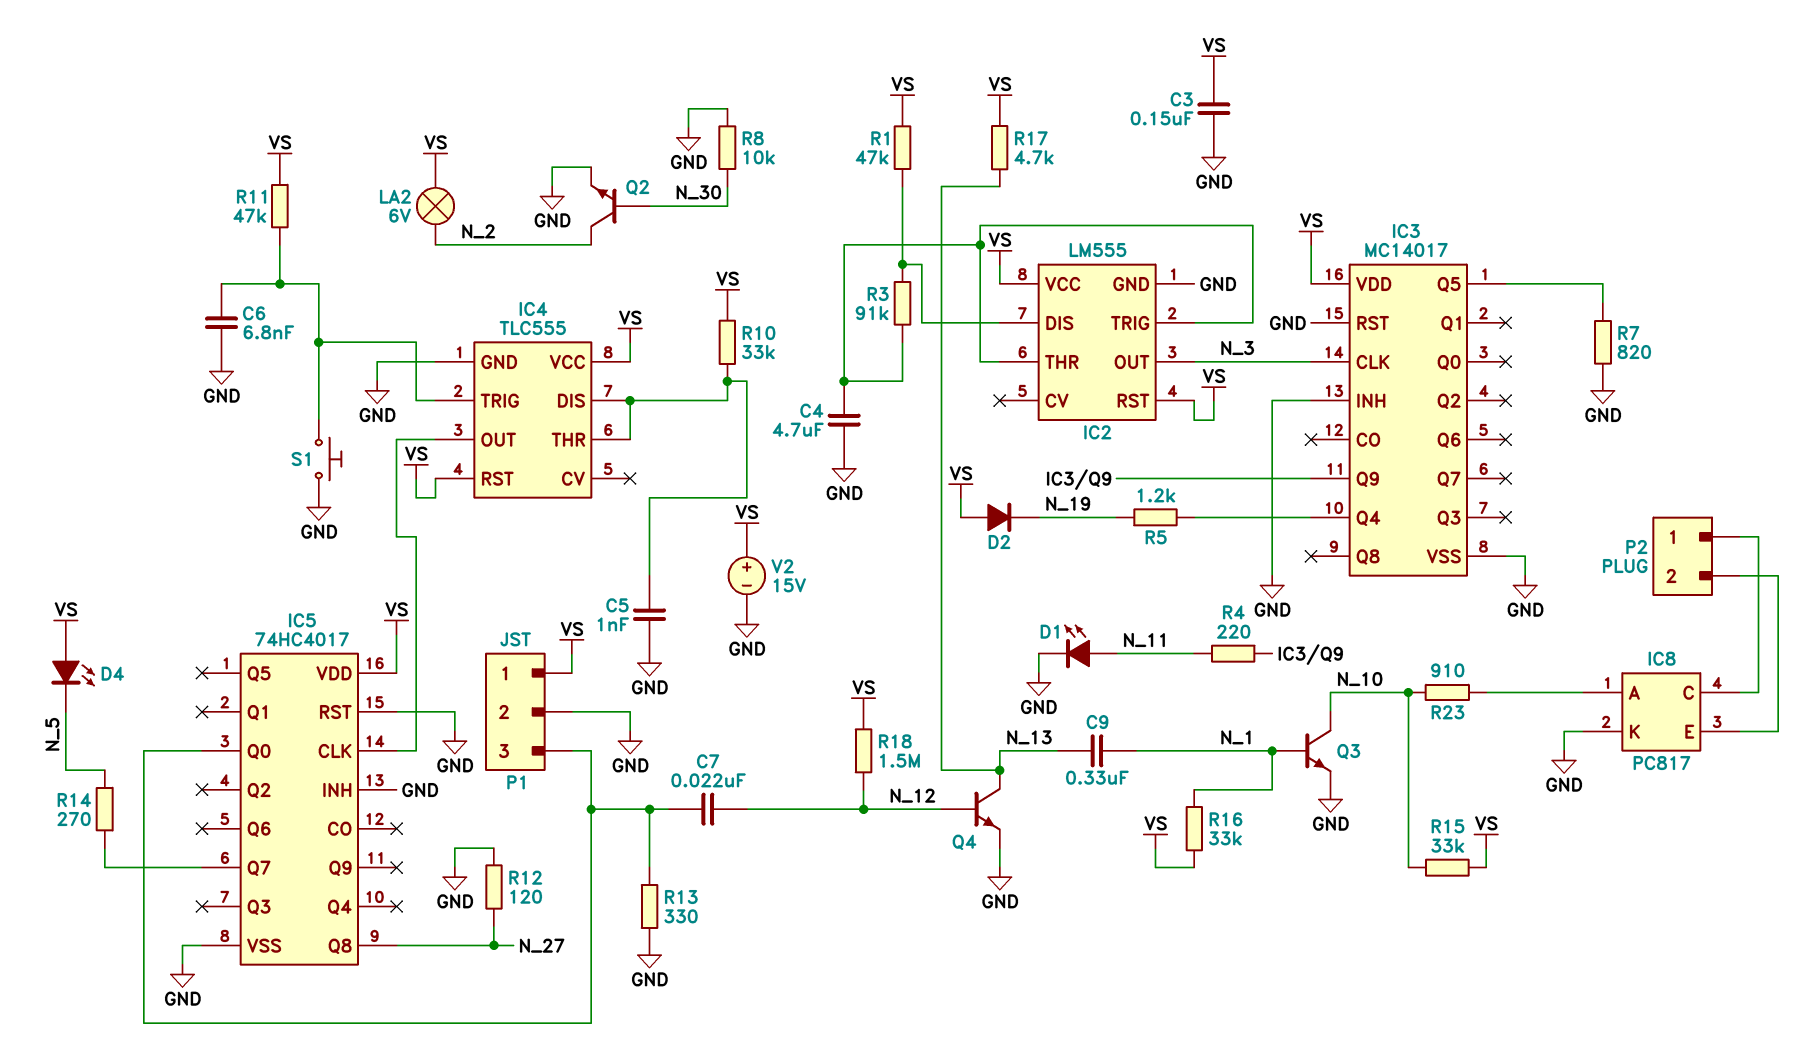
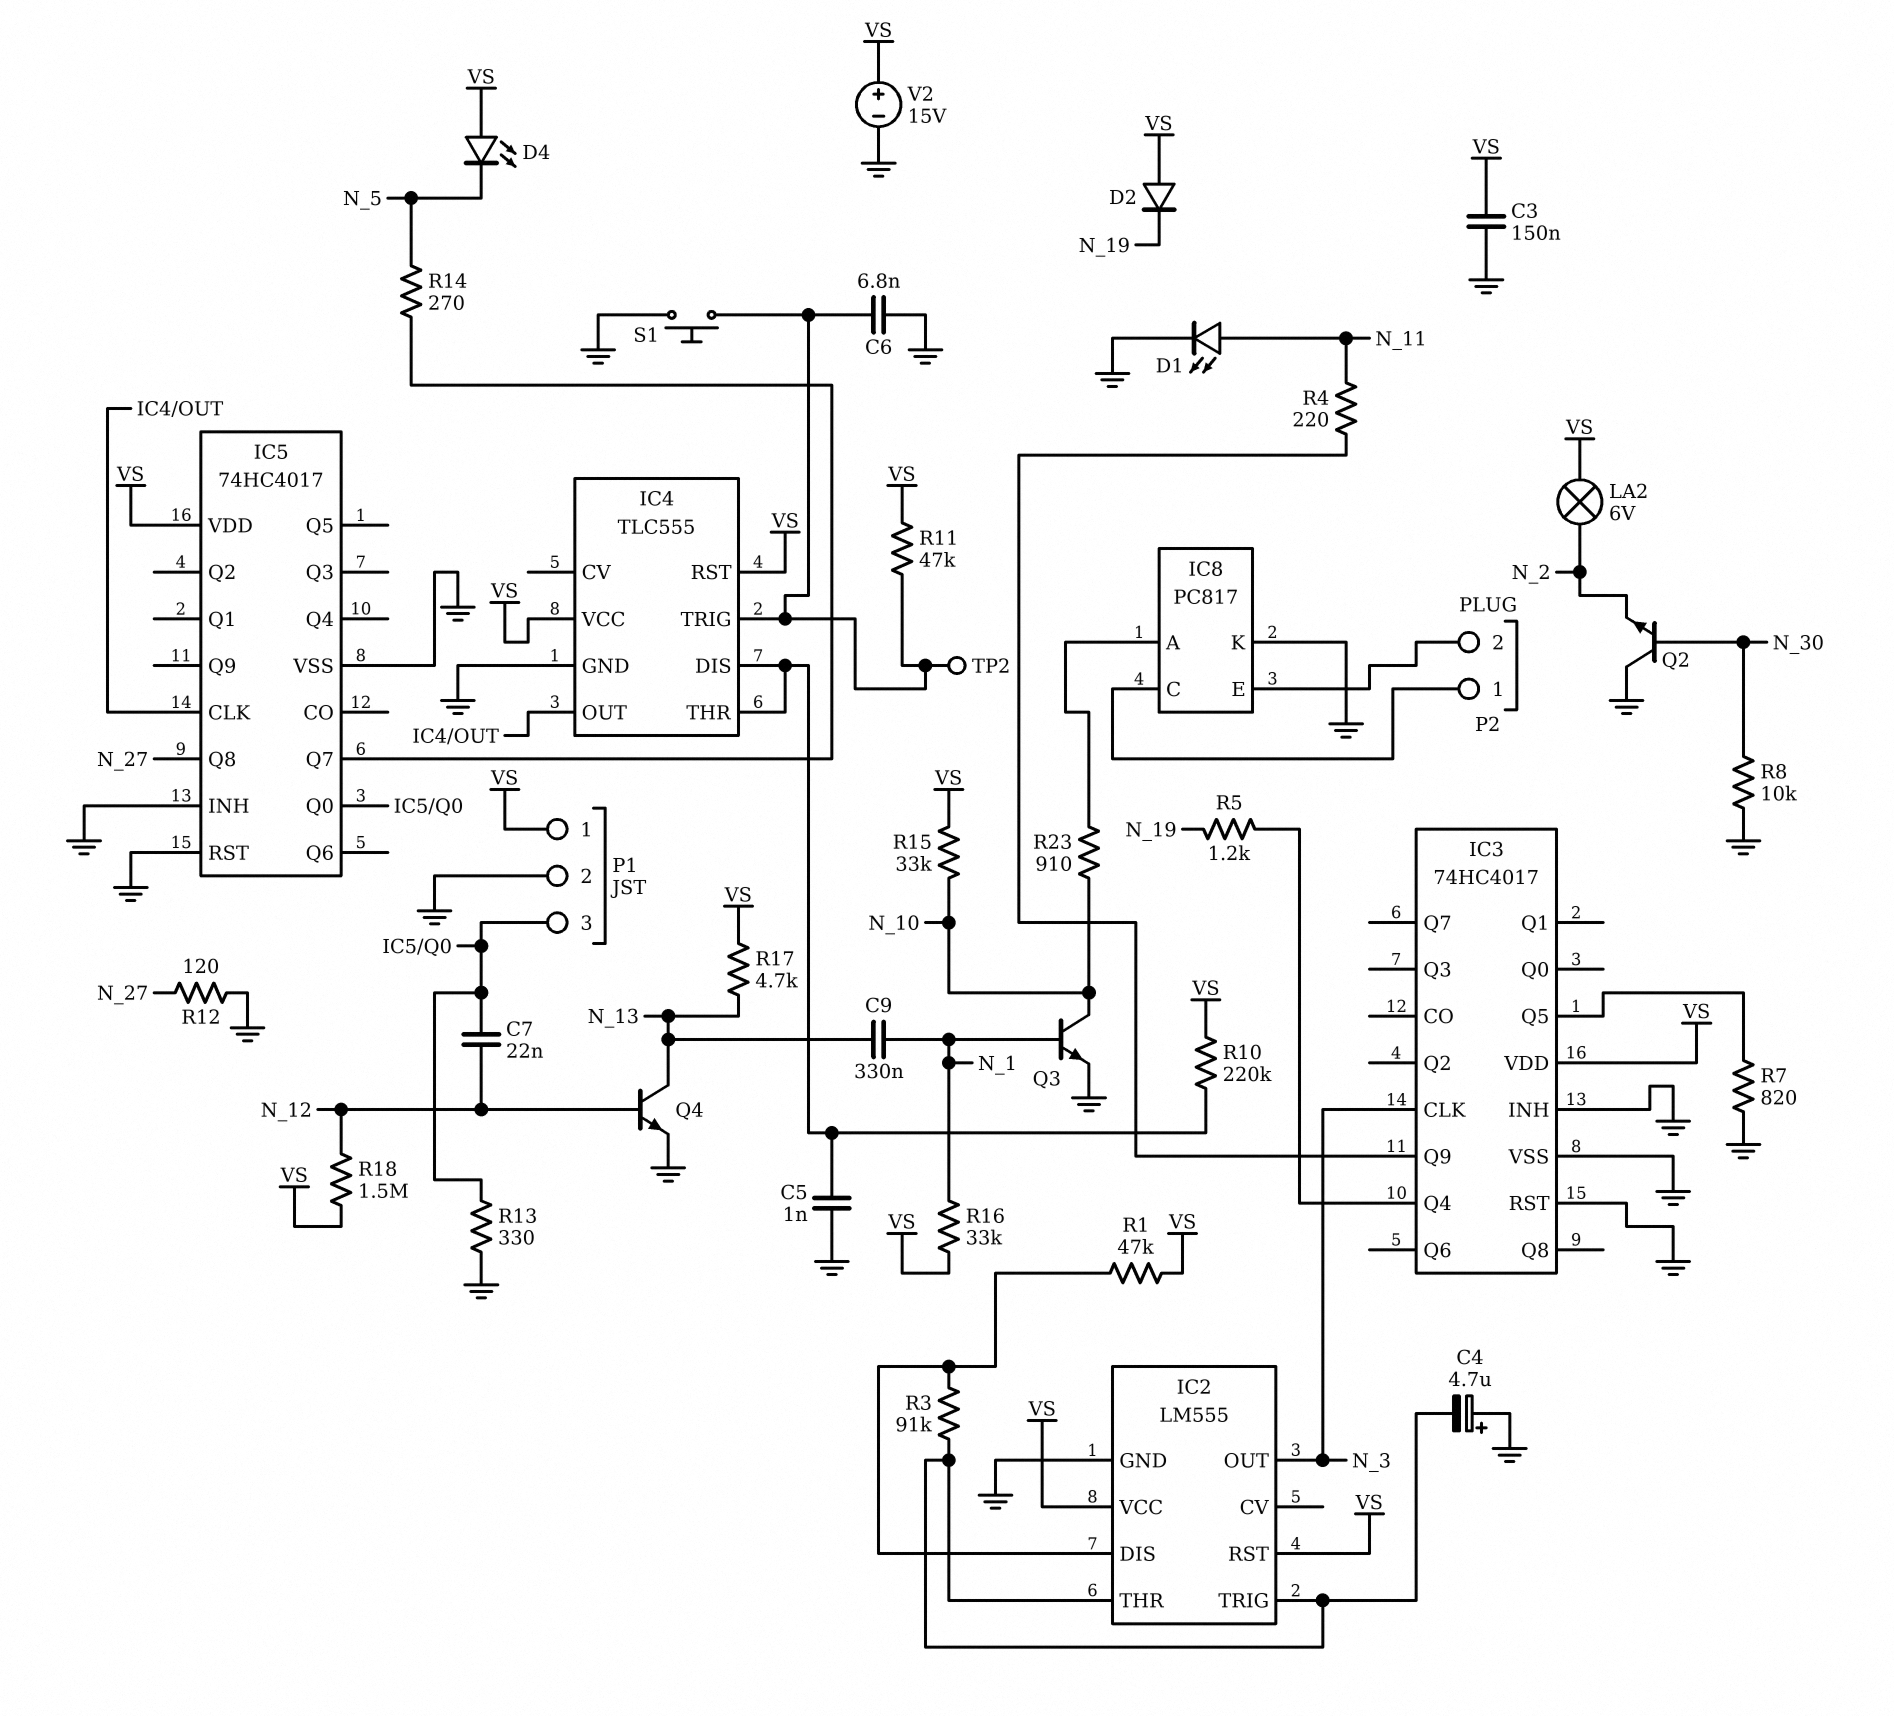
C4: 4.7uF (GND, IC2/THR) -> 4.7uF (plus GND, minus IC2/THR)
IC3: MC14017 -> 74HC4017
Q2: NPN (B N_30, C N_2, E GND) -> NPN (B N_30, C GND, E N_2)
R10: 33k (IC4/DIS, VS) -> 220k (IC4/DIS, VS)
TP2: none -> test point (IC4/TRIG)

